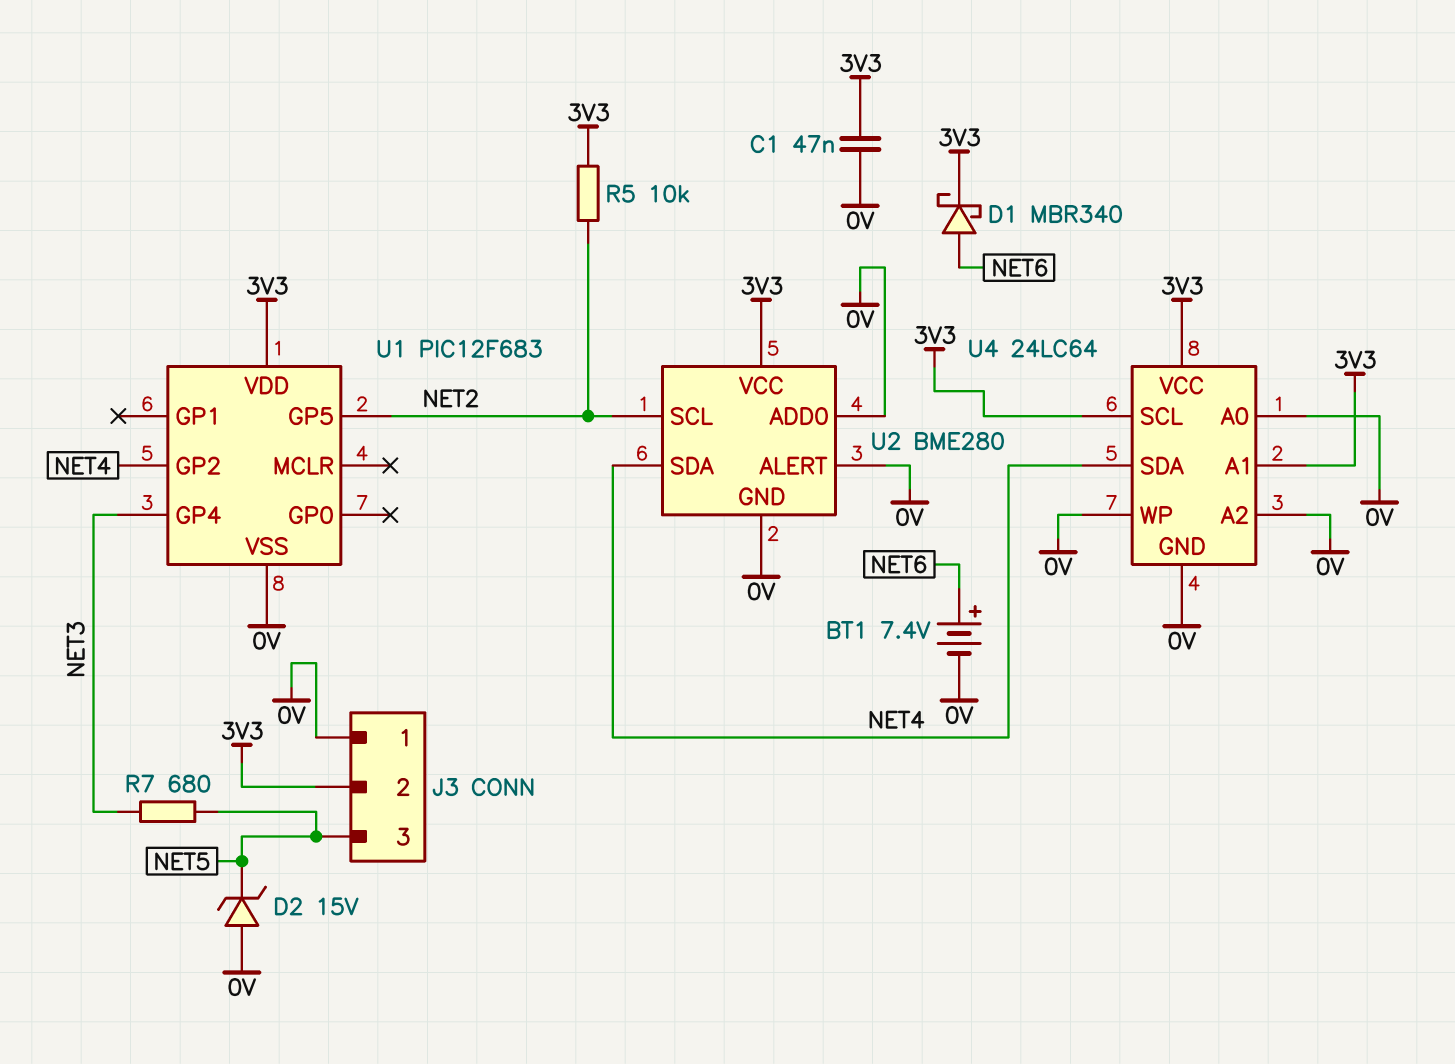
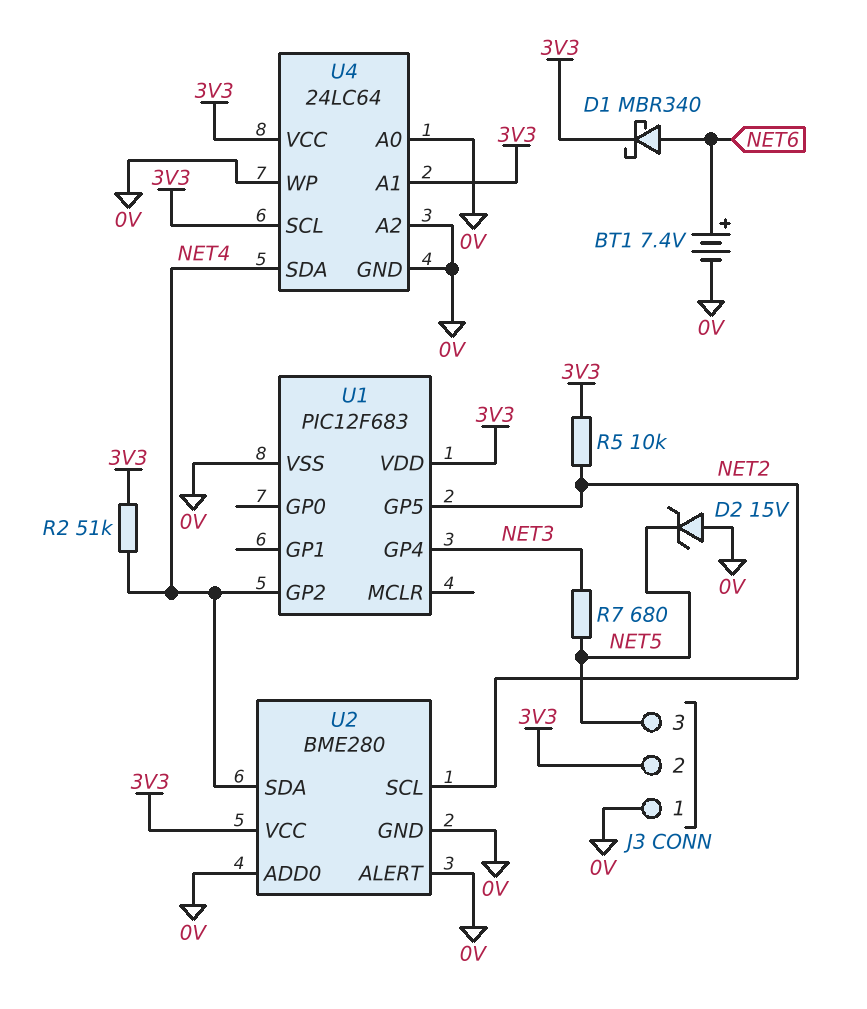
C1: 47nF (0V, 3V3) -> none
R2: none -> 51k (3V3, NET4)

